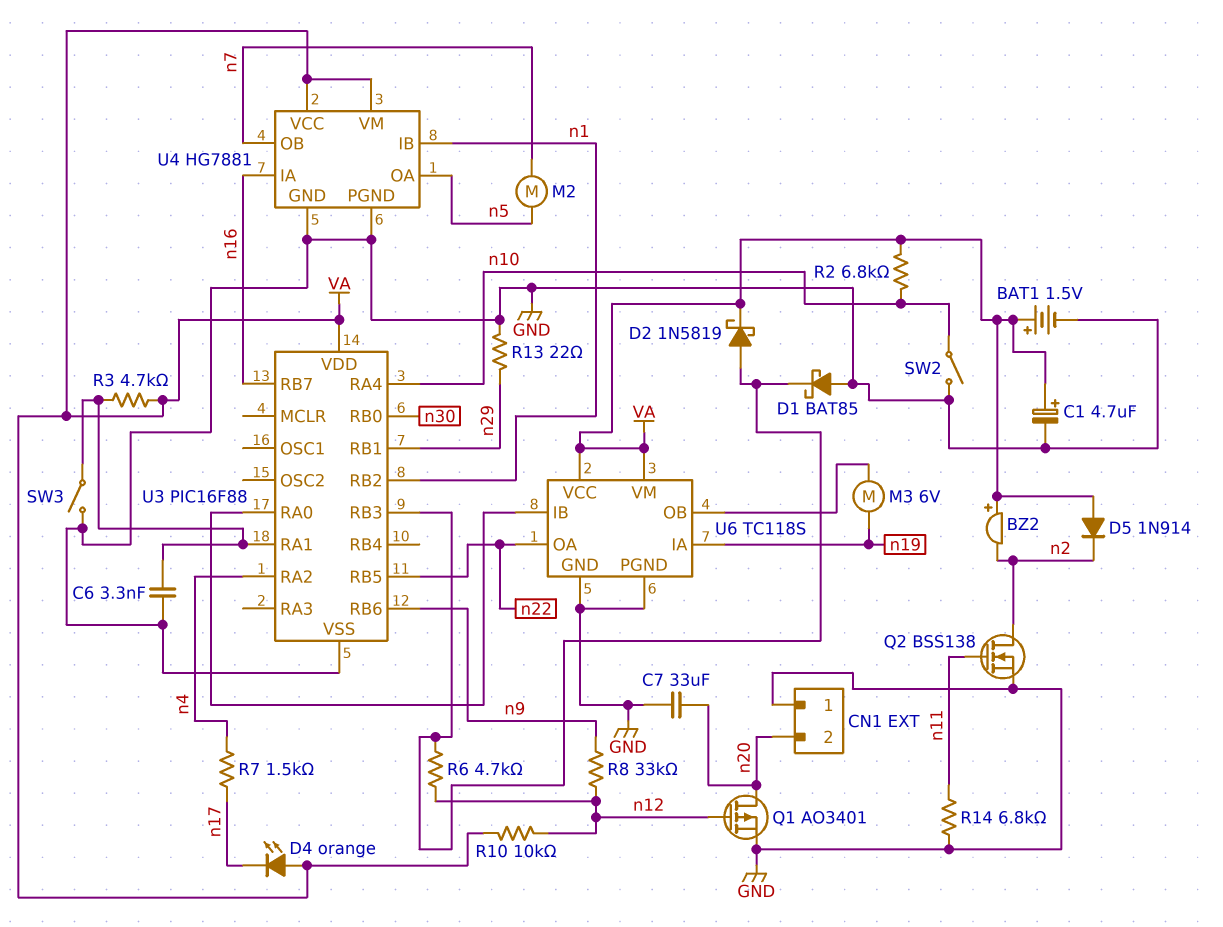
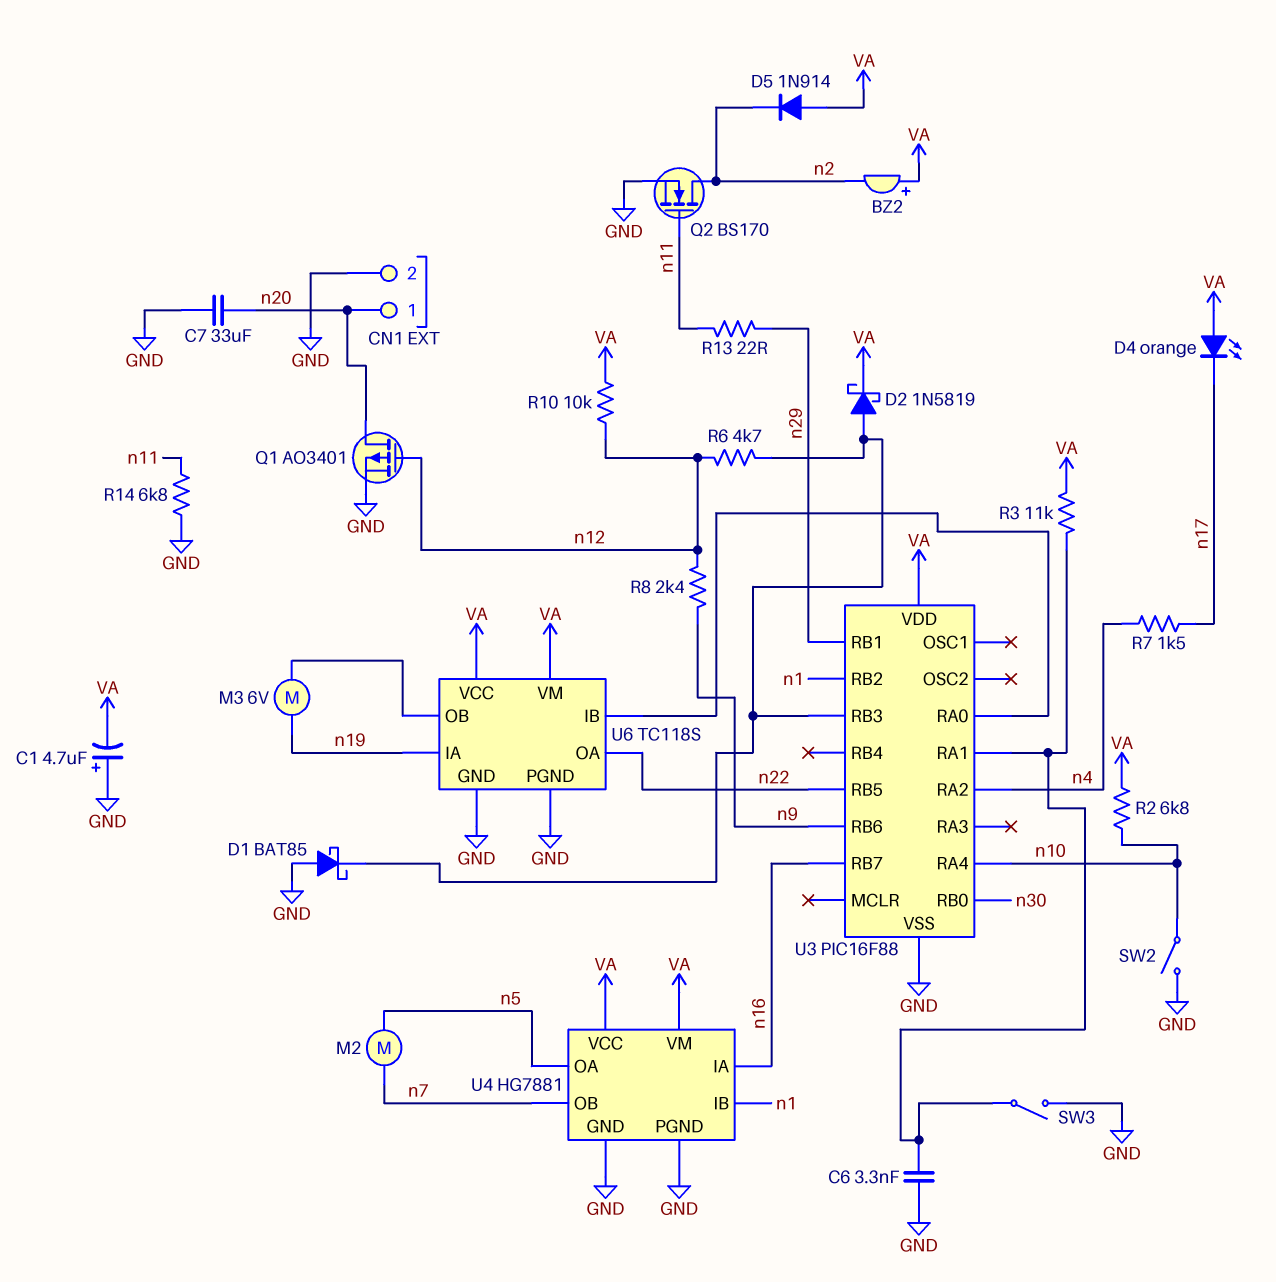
BAT1: 1.5V (plus VA, minus GND) -> none
C1: 4.7uF (plus VA, minus GND) -> 4.7uF (plus GND, minus VA)
CN1 pin 1: GND -> n20
CN1 pin 2: n20 -> GND
Q2: NMOS BSS138 (G n11, D n2, S GND) -> NMOS BS170 (G n11, D n2, S GND)
R3: 4.7k (U3/RA1, VA) -> 11k (U3/RA1, VA)
R8: 33k (n9, n12) -> 2.4k (n9, n12)
R13: 22 (GND, n29) -> 22 (n11, n29)

